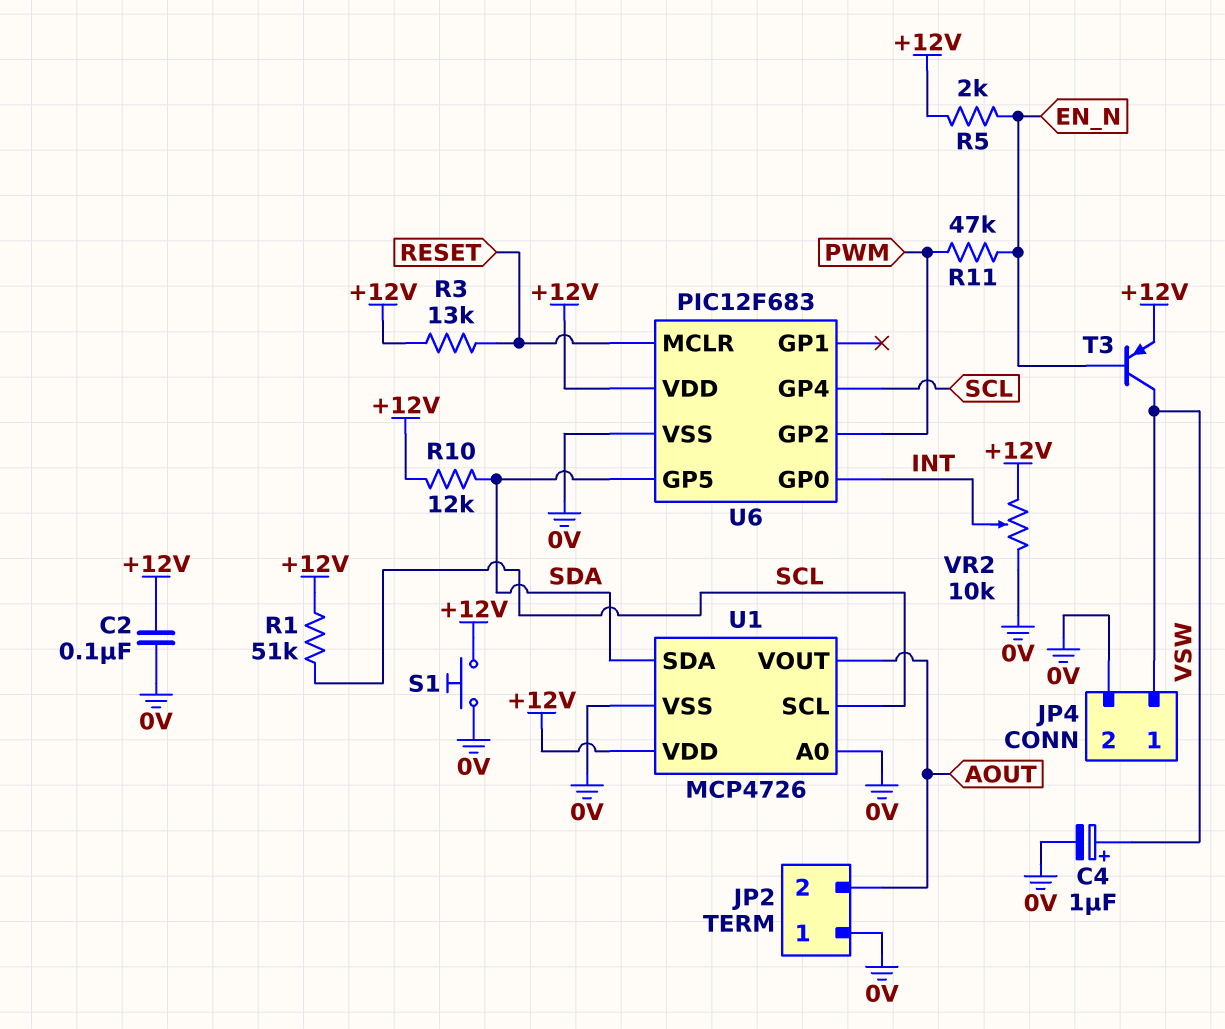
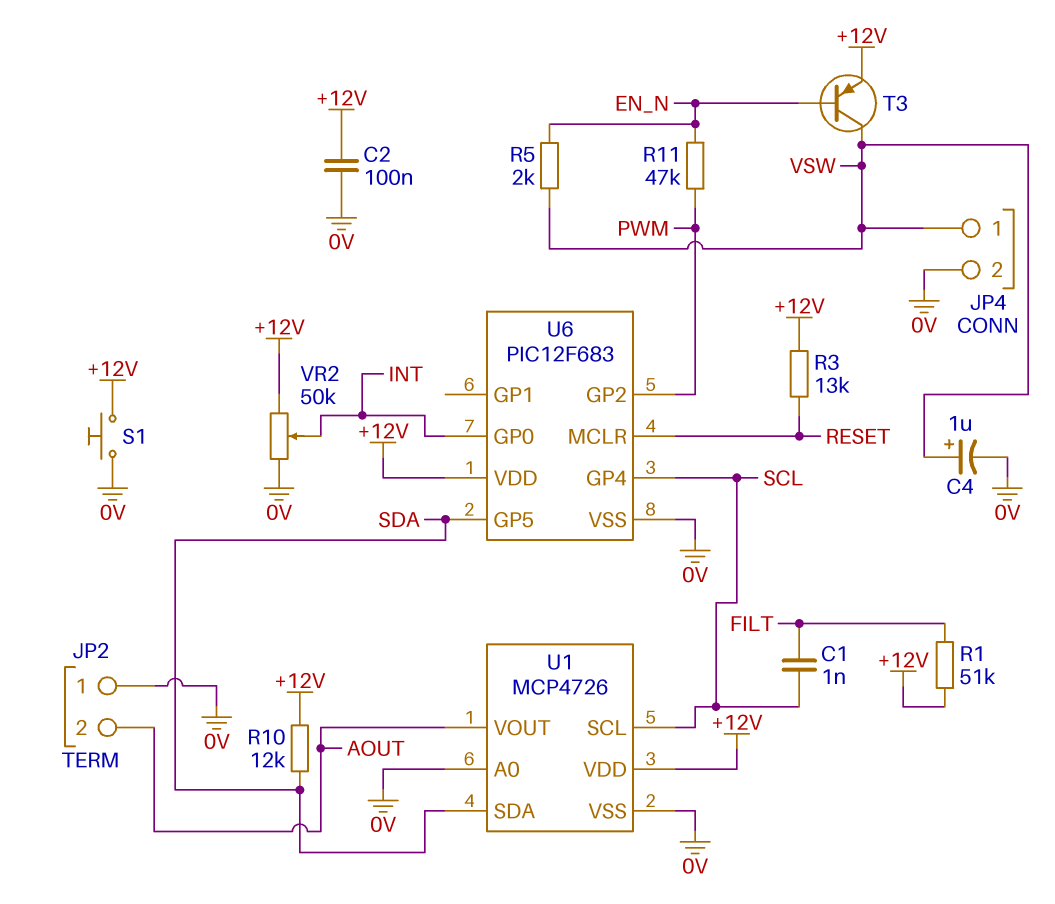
C1: none -> 1nF (FILT, SCL)
R1: 51k (+12V, SCL) -> 51k (+12V, FILT)
R5: 2k (+12V, EN_N) -> 2k (EN_N, VSW)
VR2: 10k (+12V, 0V, wiper INT) -> 50k (+12V, 0V, wiper INT)

